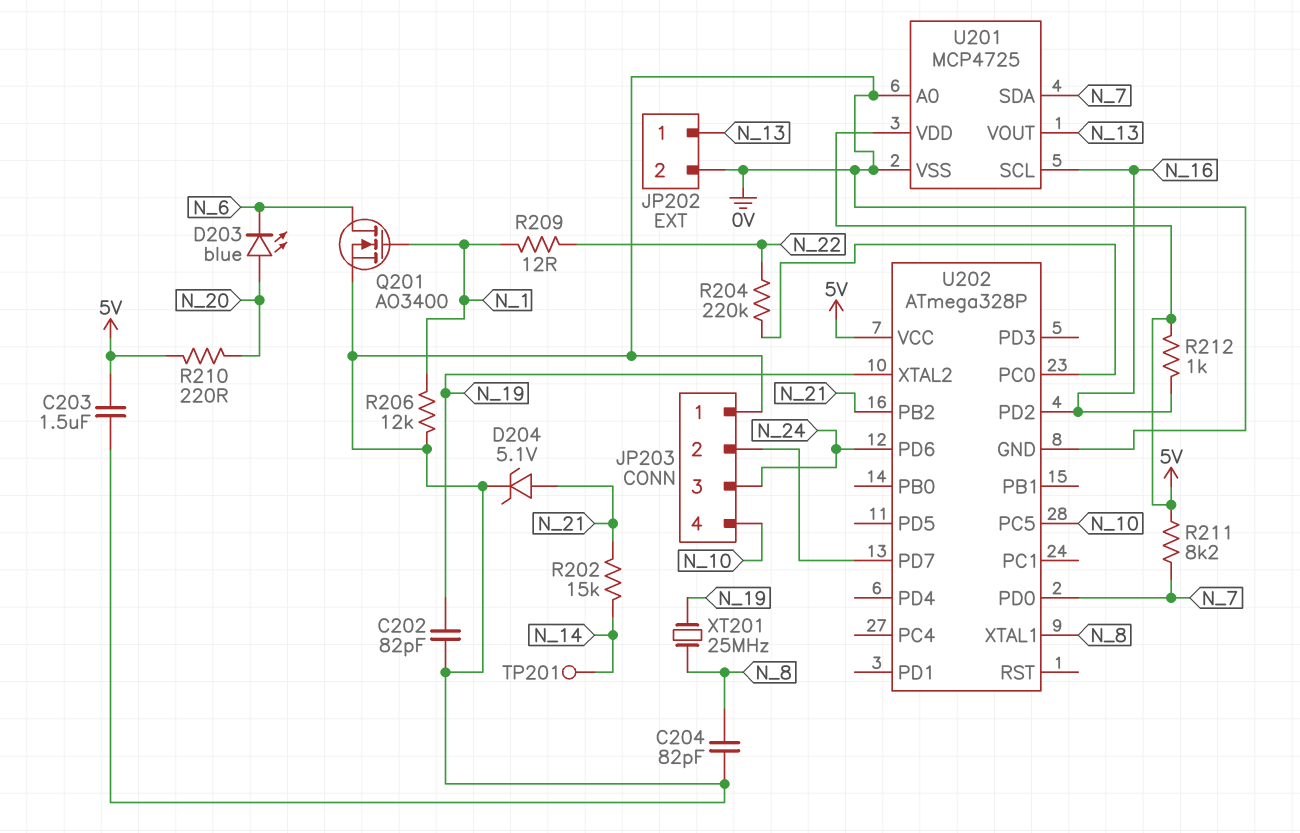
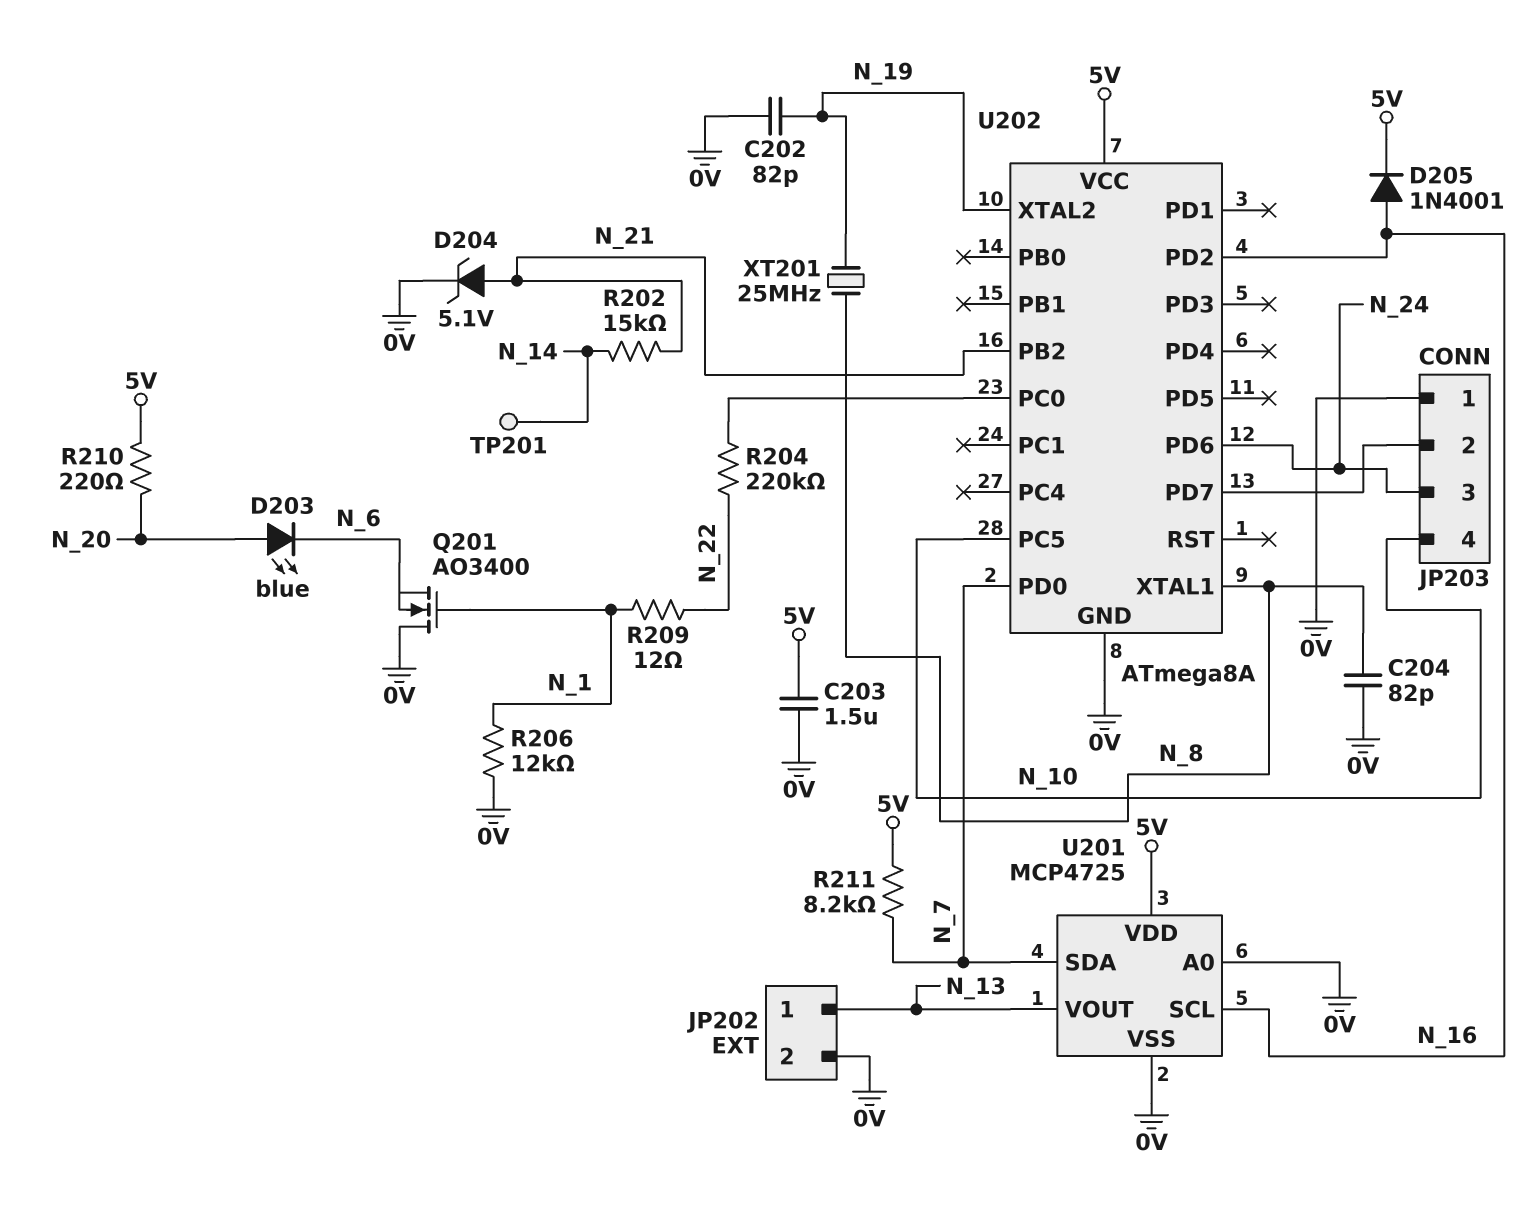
D205: none -> diode 1N4001 (A N_16, K 5V)
Q201: NMOS AO3400 (G N_1, D N_6, S 0V) -> NMOS AO3400 (G N_1, D 0V, S N_6)
R212: 1k (5V, N_16) -> none
U202: ATmega328P -> ATmega8A

